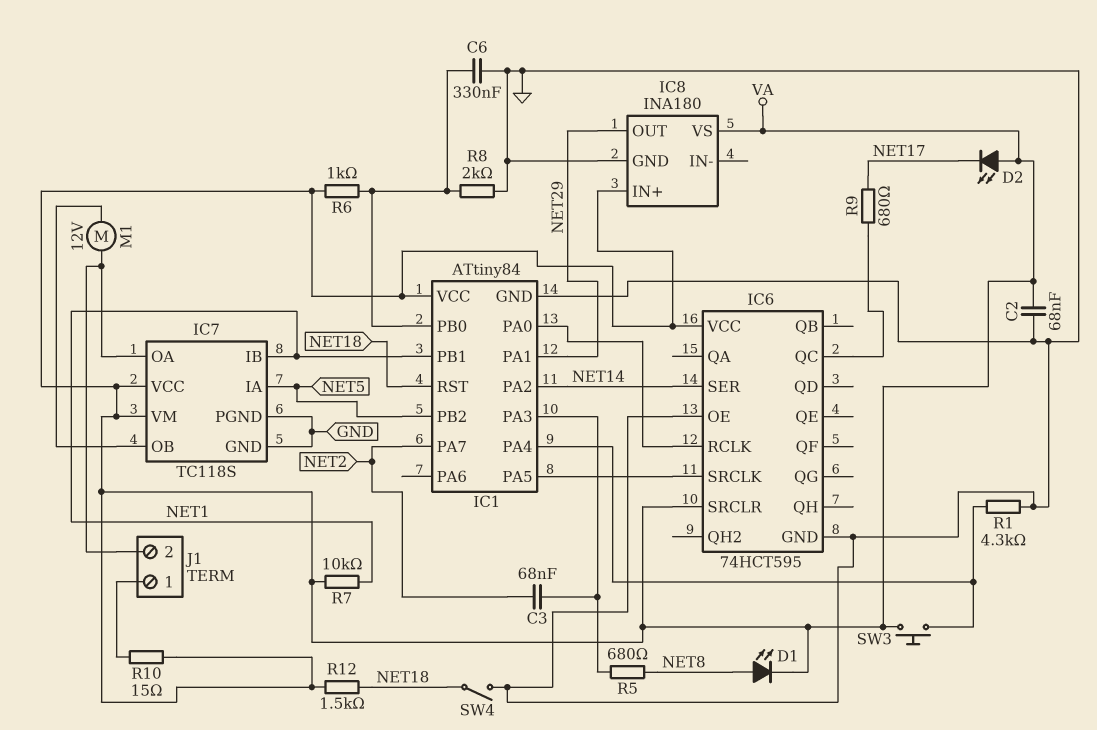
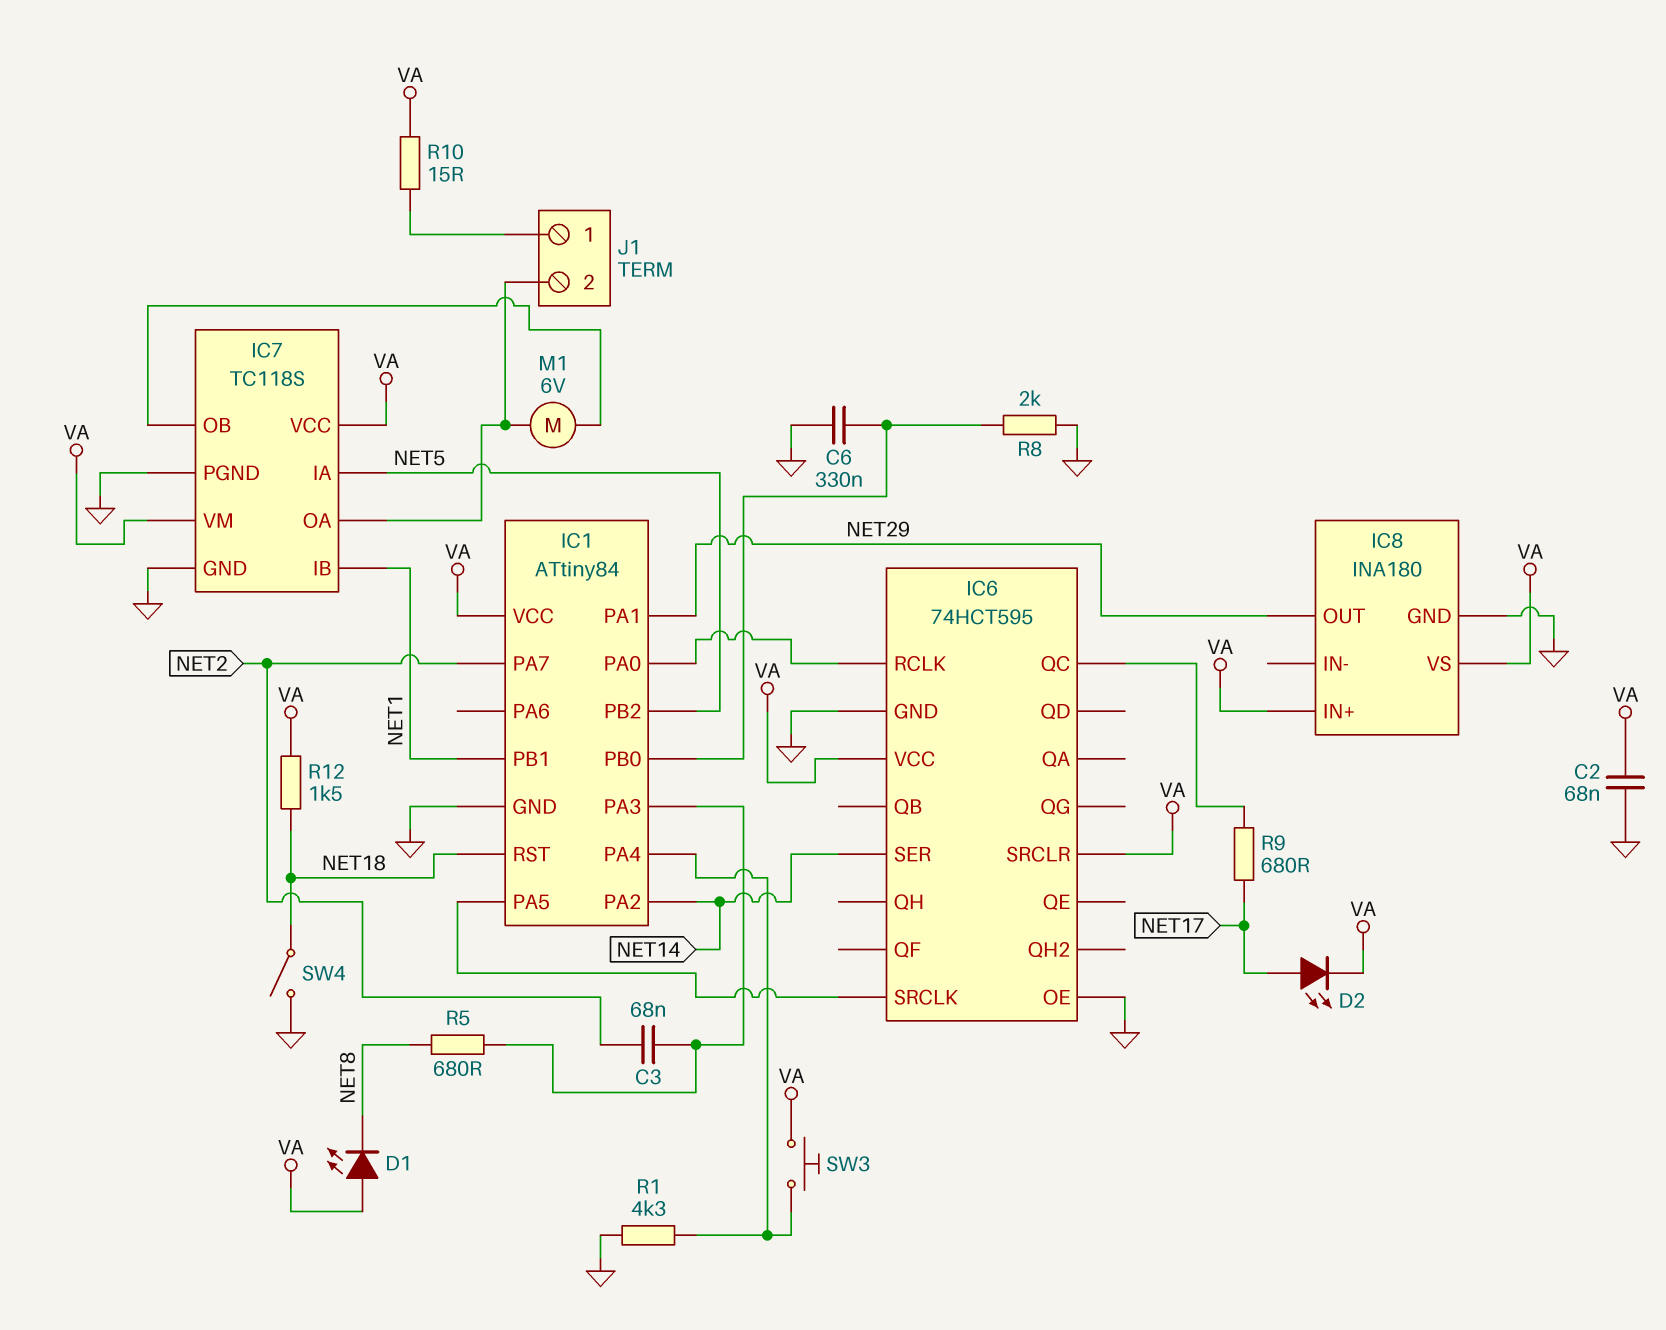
D1: LED (A NET8, K VA) -> LED (A VA, K NET8)
D2: LED (A VA, K NET17) -> LED (A NET17, K VA)
M1: motor 12V (IC7/OA, IC7/OB) -> motor 6V (IC7/OA, IC7/OB)
R6: 1k (IC1/PB0, VA) -> none
R7: 10k (NET1, VA) -> none

